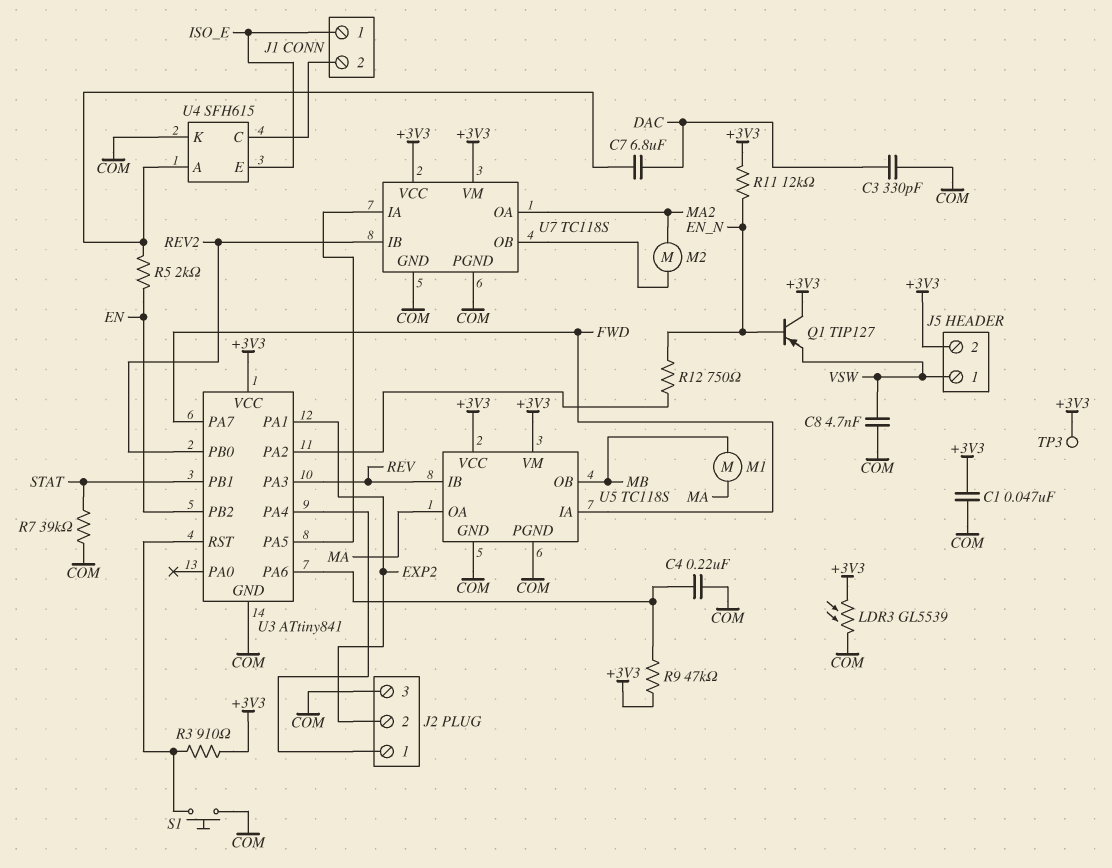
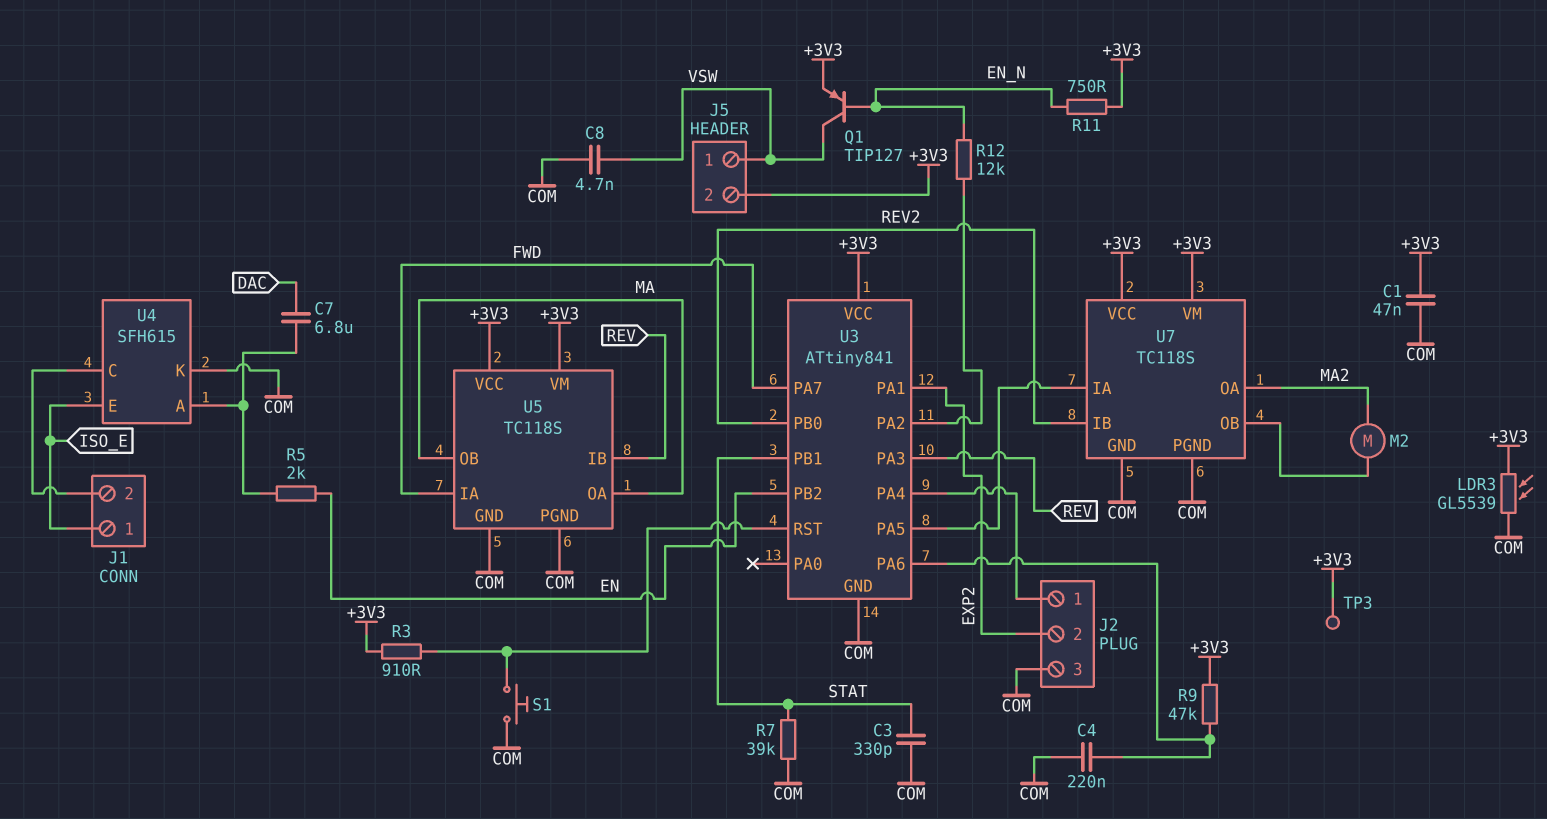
C3: 330pF (COM, DAC) -> 330pF (COM, STAT)
M1: motor (MA, MB) -> none
Q1: PNP TIP127 (B EN_N, C +3V3, E VSW) -> PNP TIP127 (B EN_N, C VSW, E +3V3)
R11: 12k (+3V3, EN_N) -> 750 (+3V3, EN_N)
R12: 750 (EN_N, U3/PA2) -> 12k (EN_N, U3/PA2)
U5 pin OB: MB -> MA

